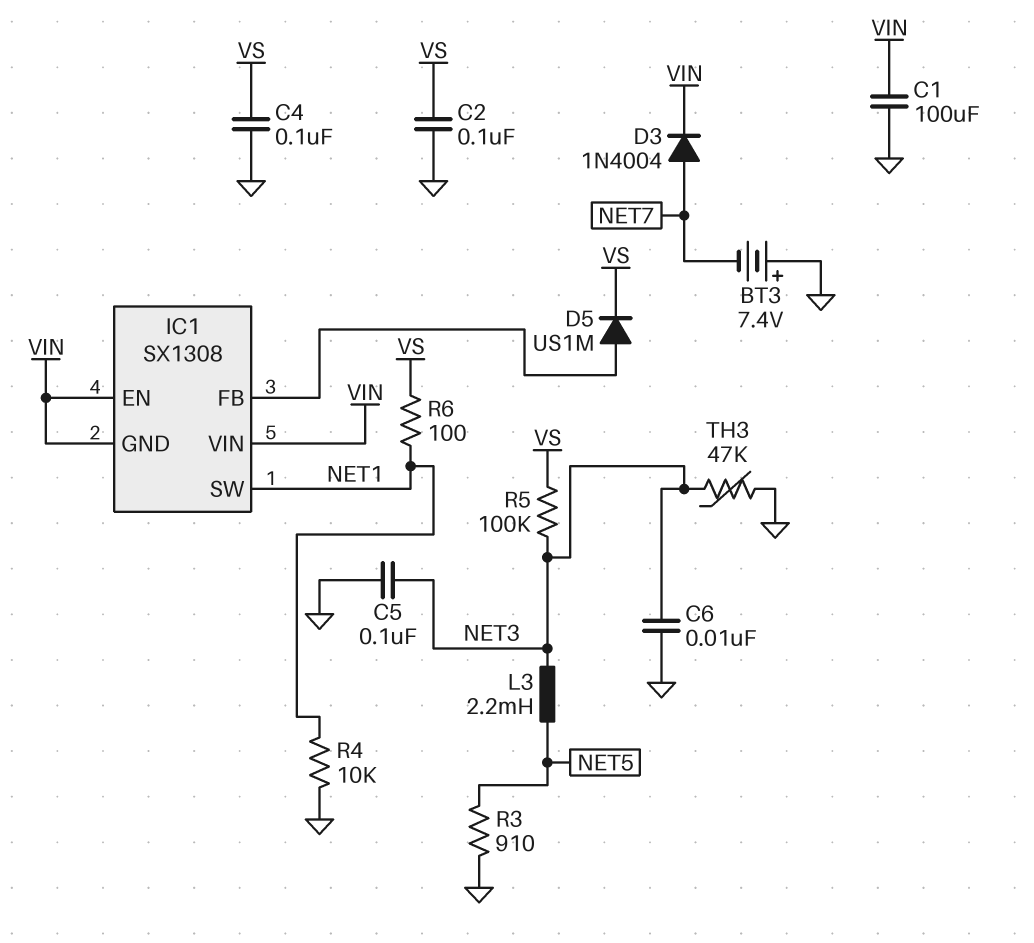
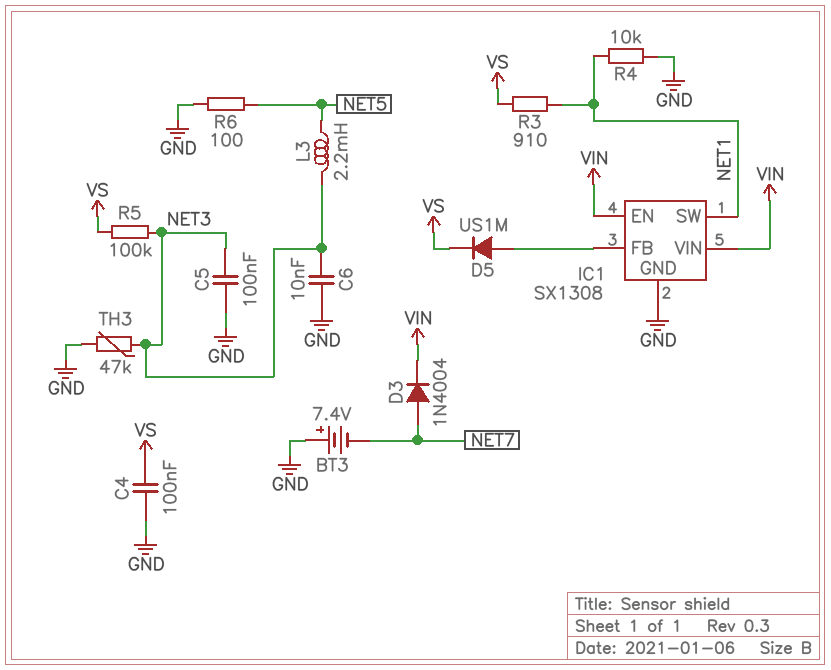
C1: 100uF (GND, VIN) -> none
C2: 100nF (GND, VS) -> none
IC1 pin GND: VIN -> GND
R3: 910 (GND, NET5) -> 910 (NET1, VS)
R6: 100 (NET1, VS) -> 100 (GND, NET5)

